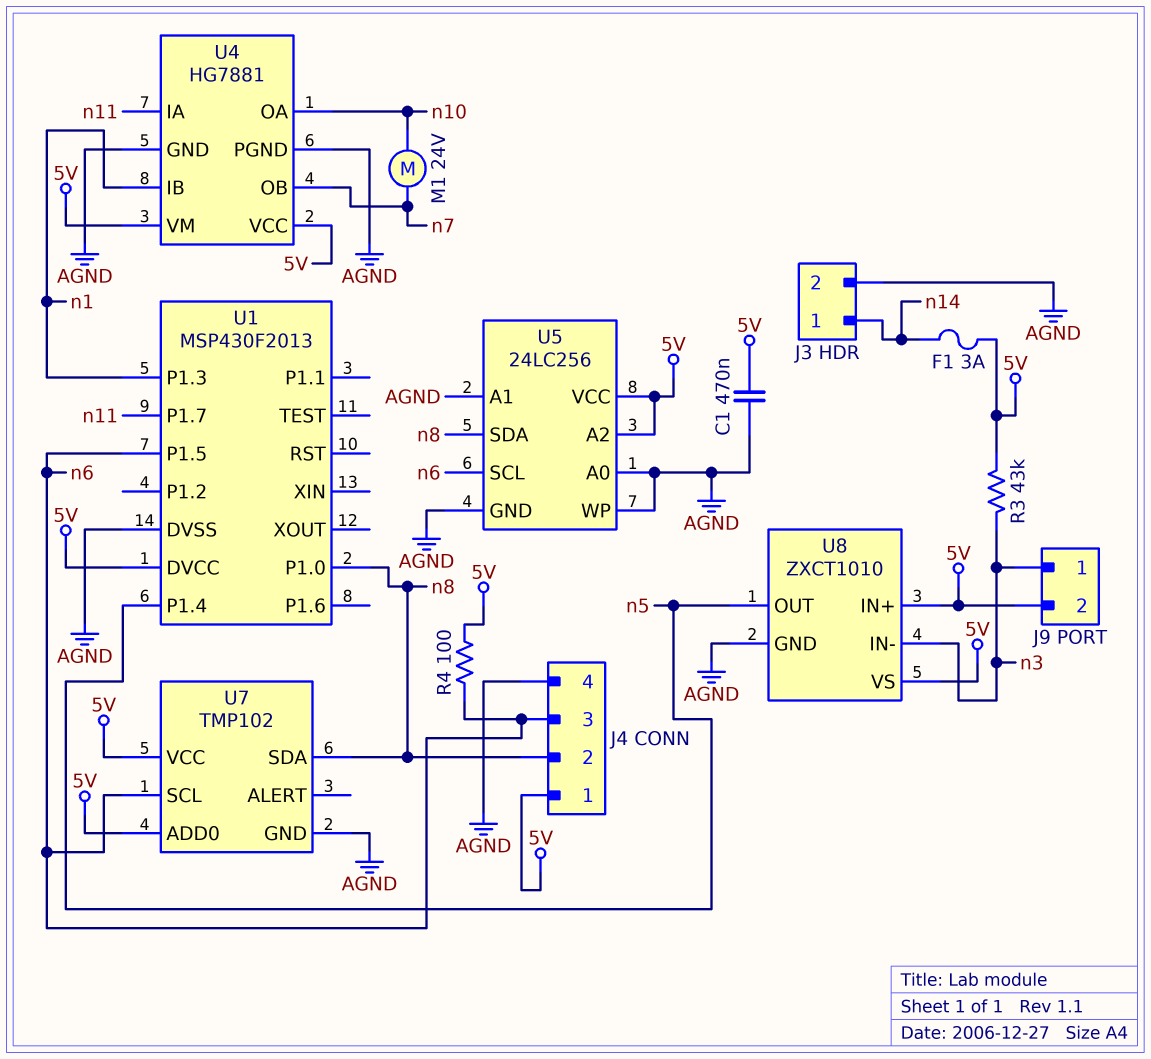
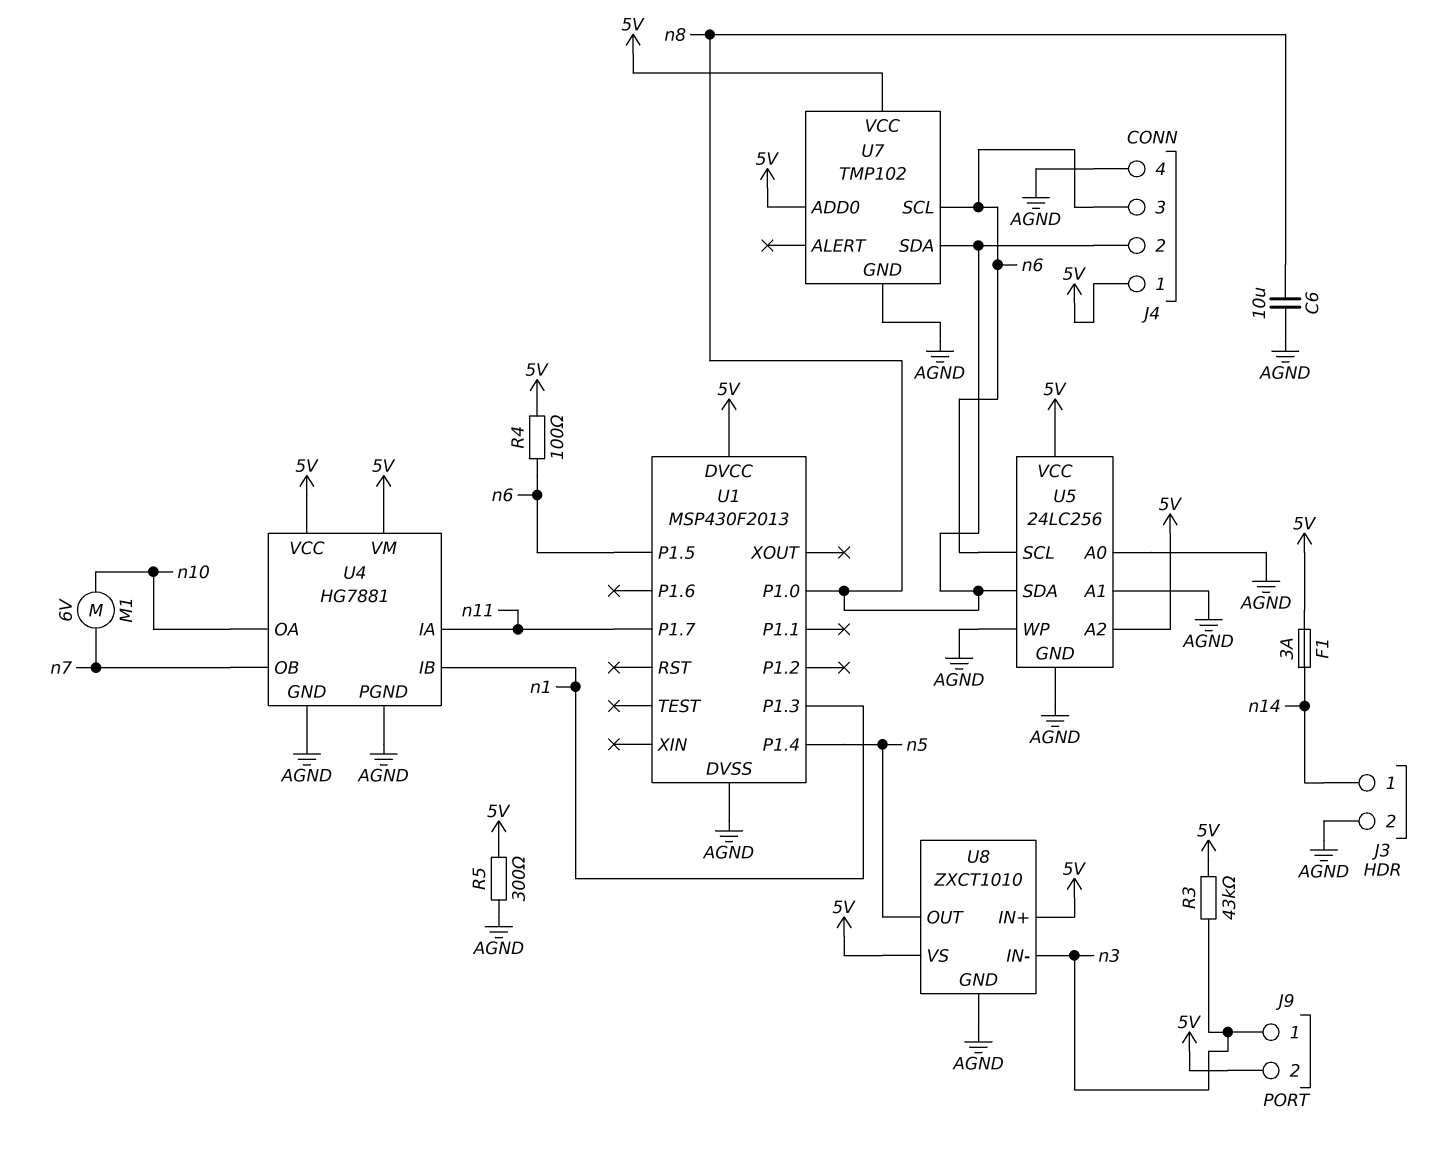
C1: 470nF (5V, AGND) -> none
C6: none -> 10uF (AGND, n8)
M1: motor 24V (n7, n10) -> motor 6V (n7, n10)
R5: none -> 300 (5V, AGND)

